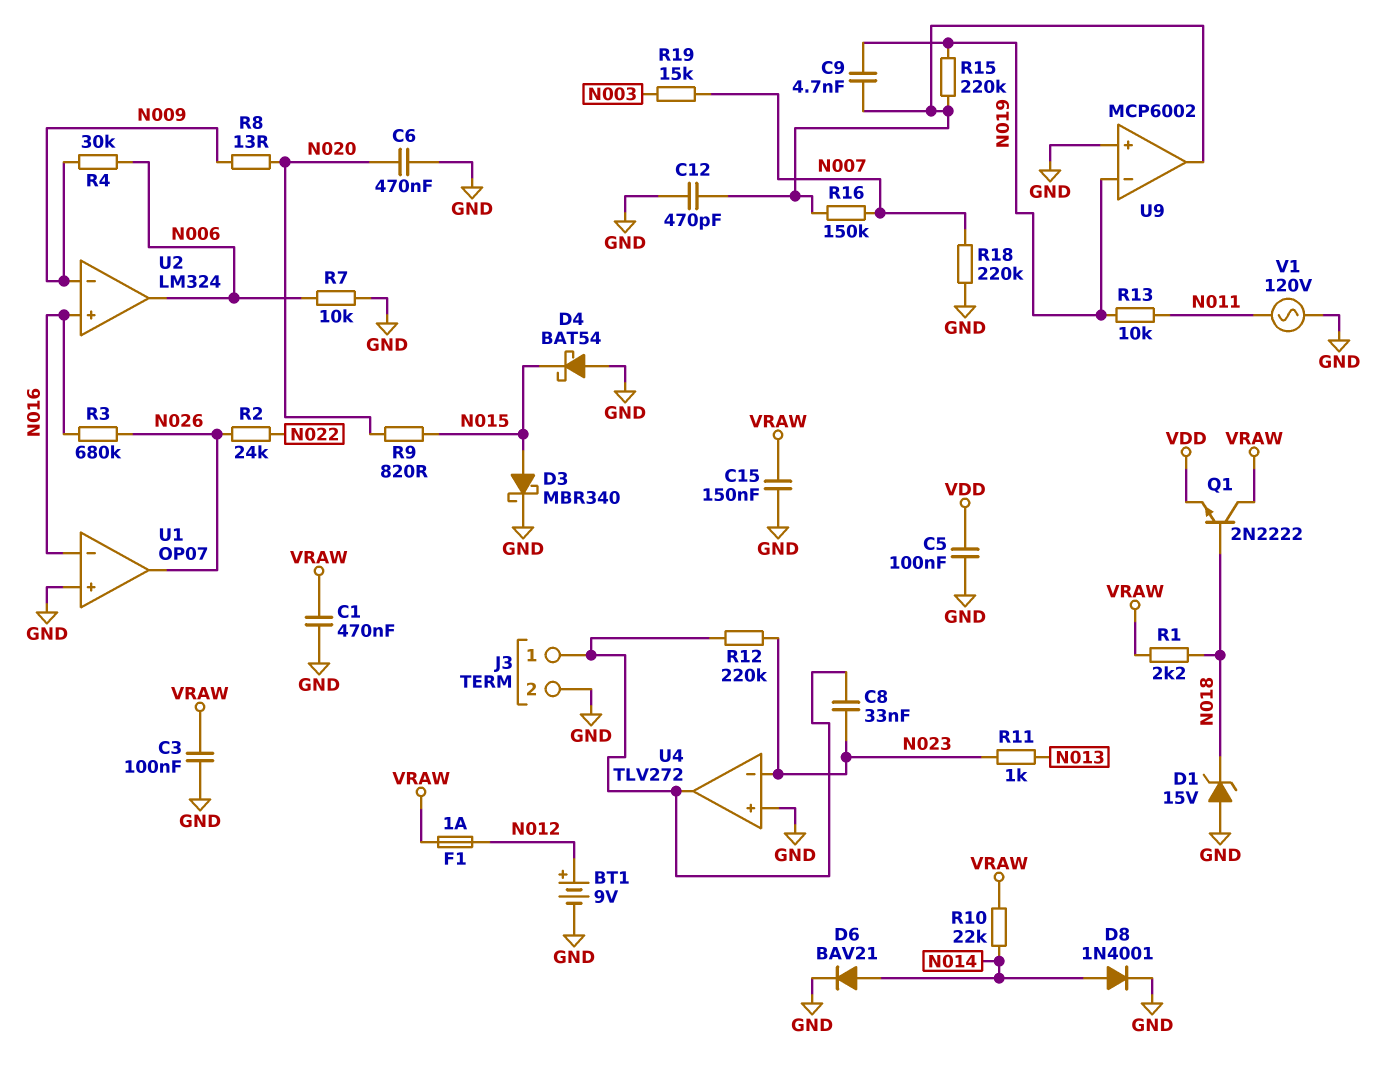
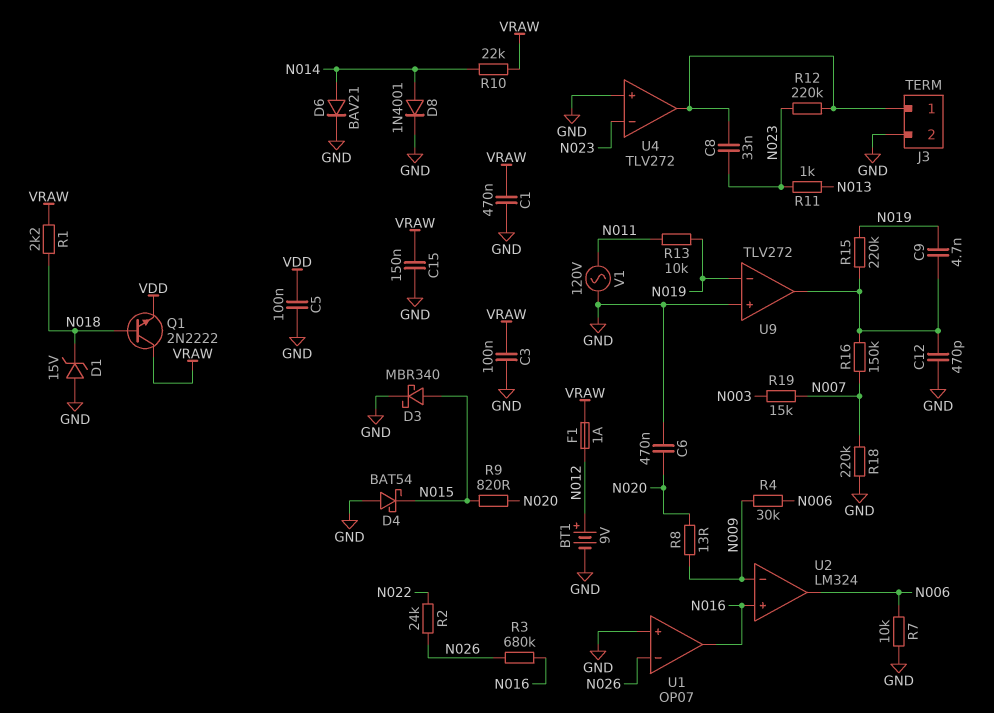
U1 pin in-: N016 -> N026
U1 pin out: N026 -> N016
U9: MCP6002 -> TLV272

